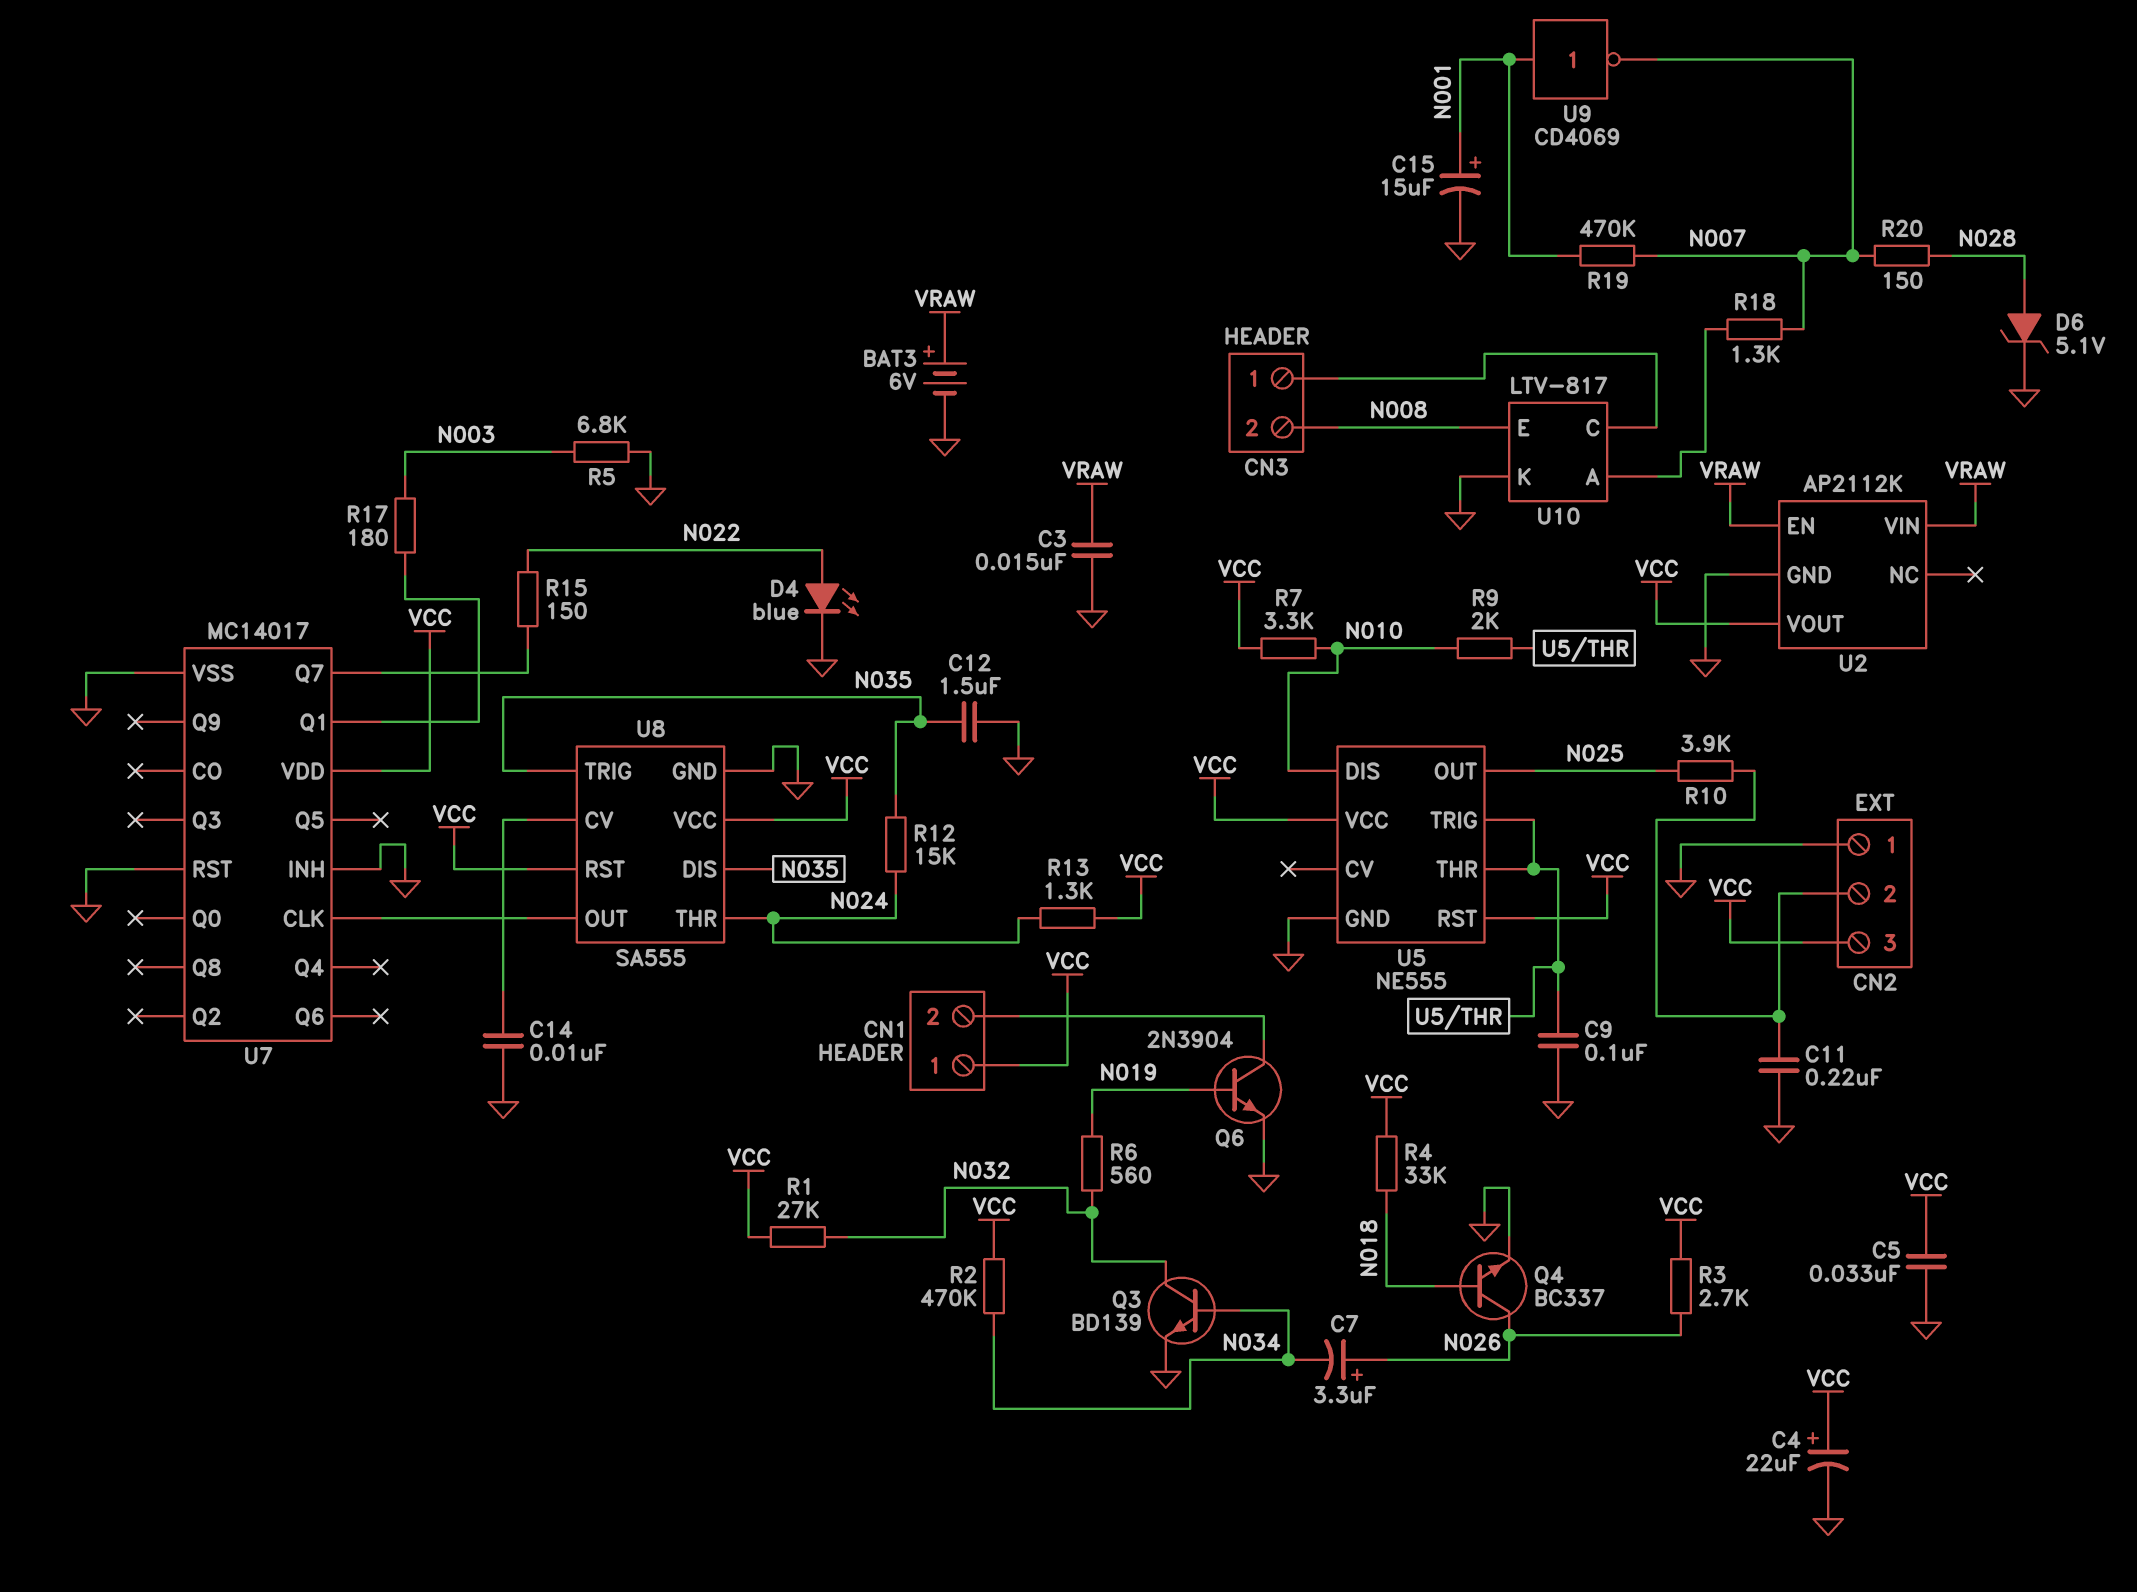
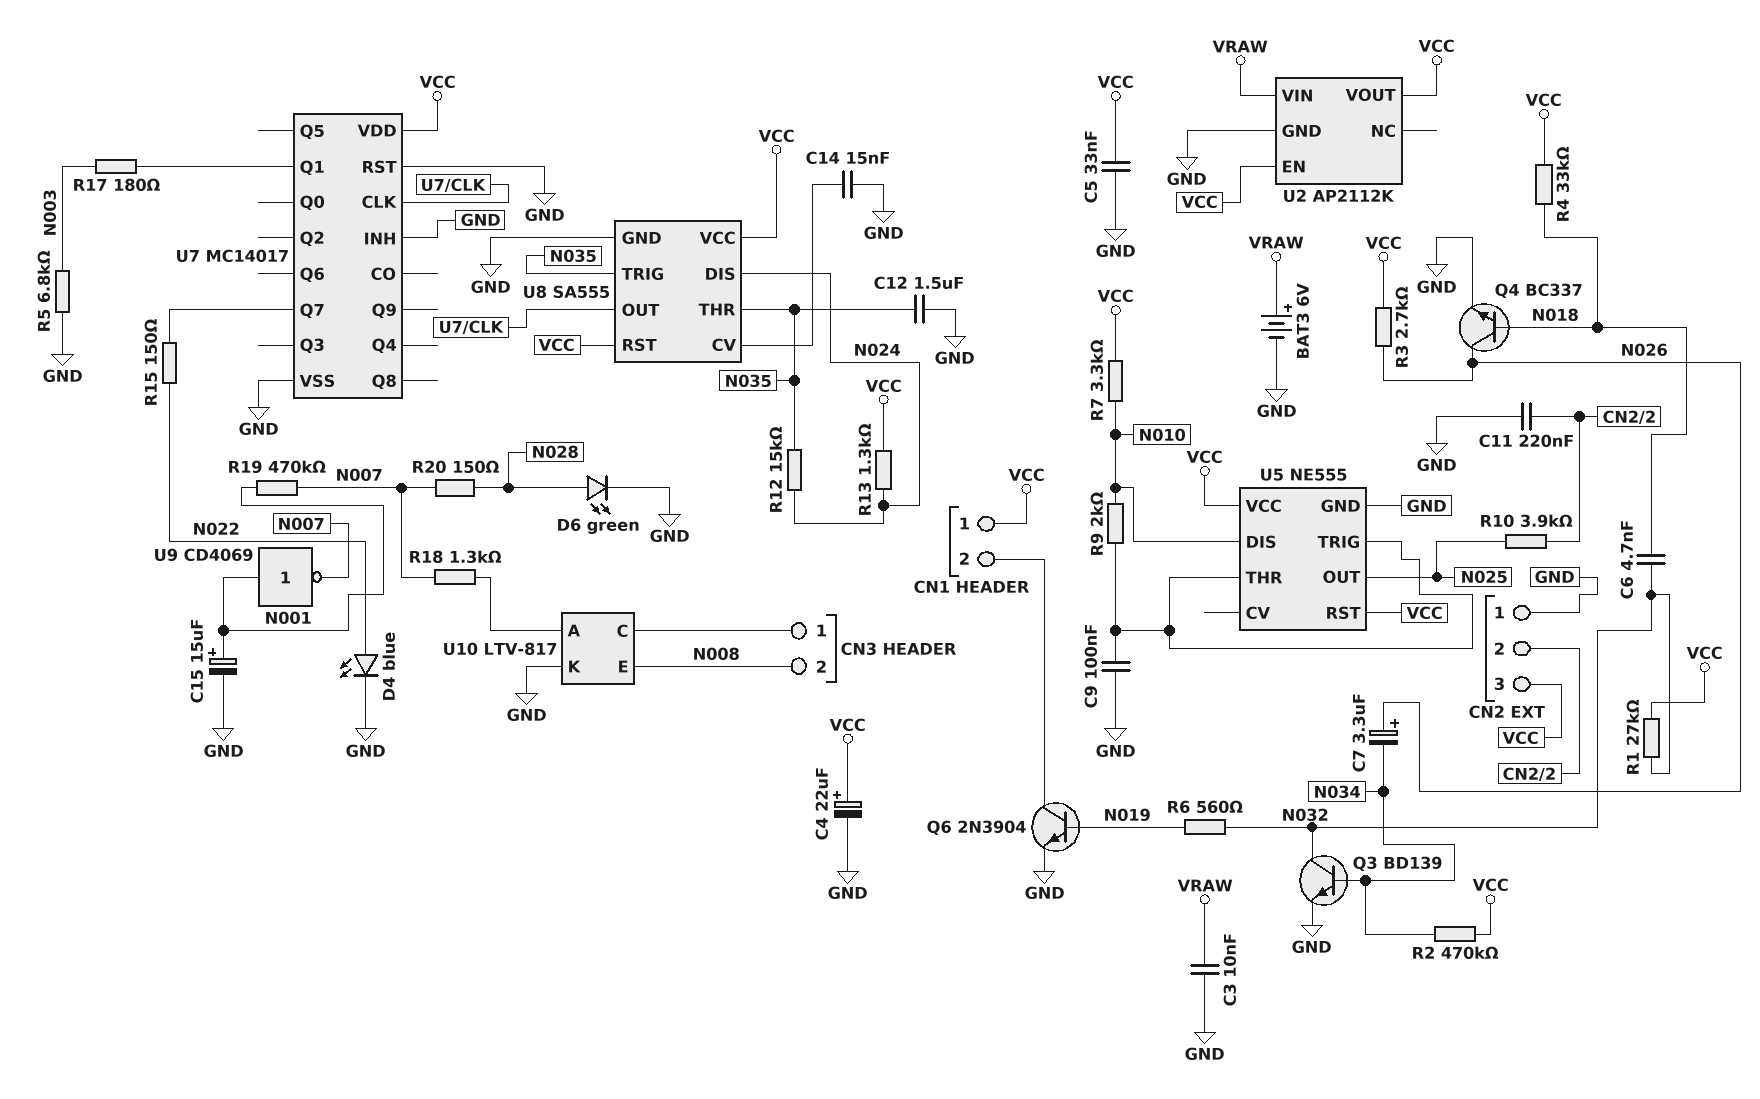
C3: 15nF (GND, VRAW) -> 10nF (GND, VRAW)
C6: none -> 4.7nF (N018, N032)
C14: 10nF (GND, U8/CV) -> 15nF (GND, U8/CV)
D6: zener 5.1V (A N028, K GND) -> LED green (A N028, K GND)
U2 pin EN: VRAW -> VCC
U8 pin DIS: N035 -> N024
U8 pin THR: N024 -> N035

